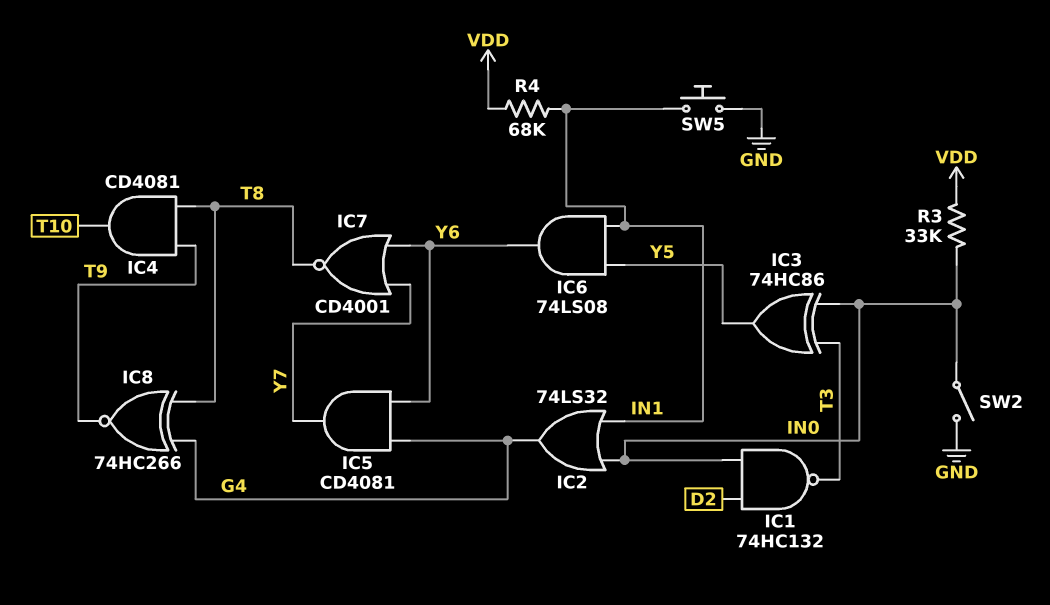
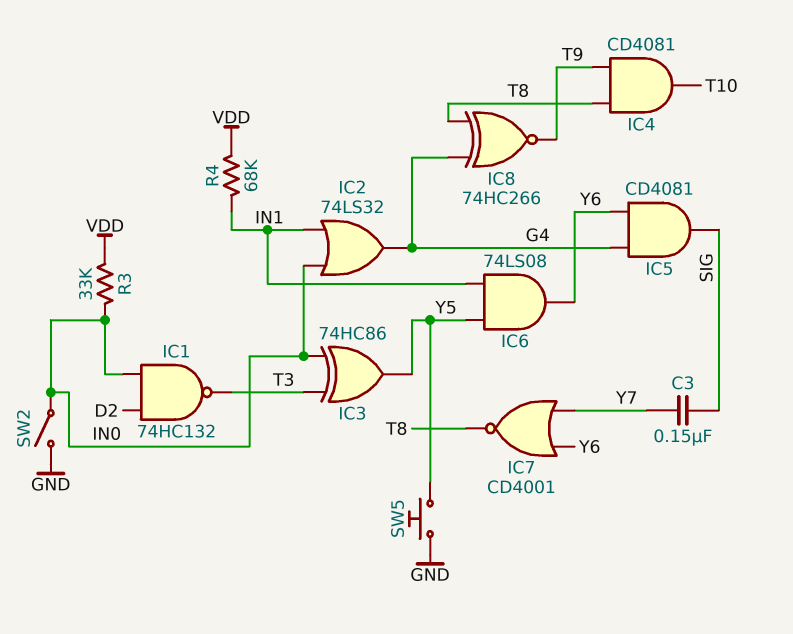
C3: none -> 150nF (SIG, Y7)
IC5: AND CD4081 (in G4, in Y6, out Y7) -> AND CD4081 (in G4, in Y6, out SIG)
SW5: button (GND, IN1) -> button (GND, Y5)

